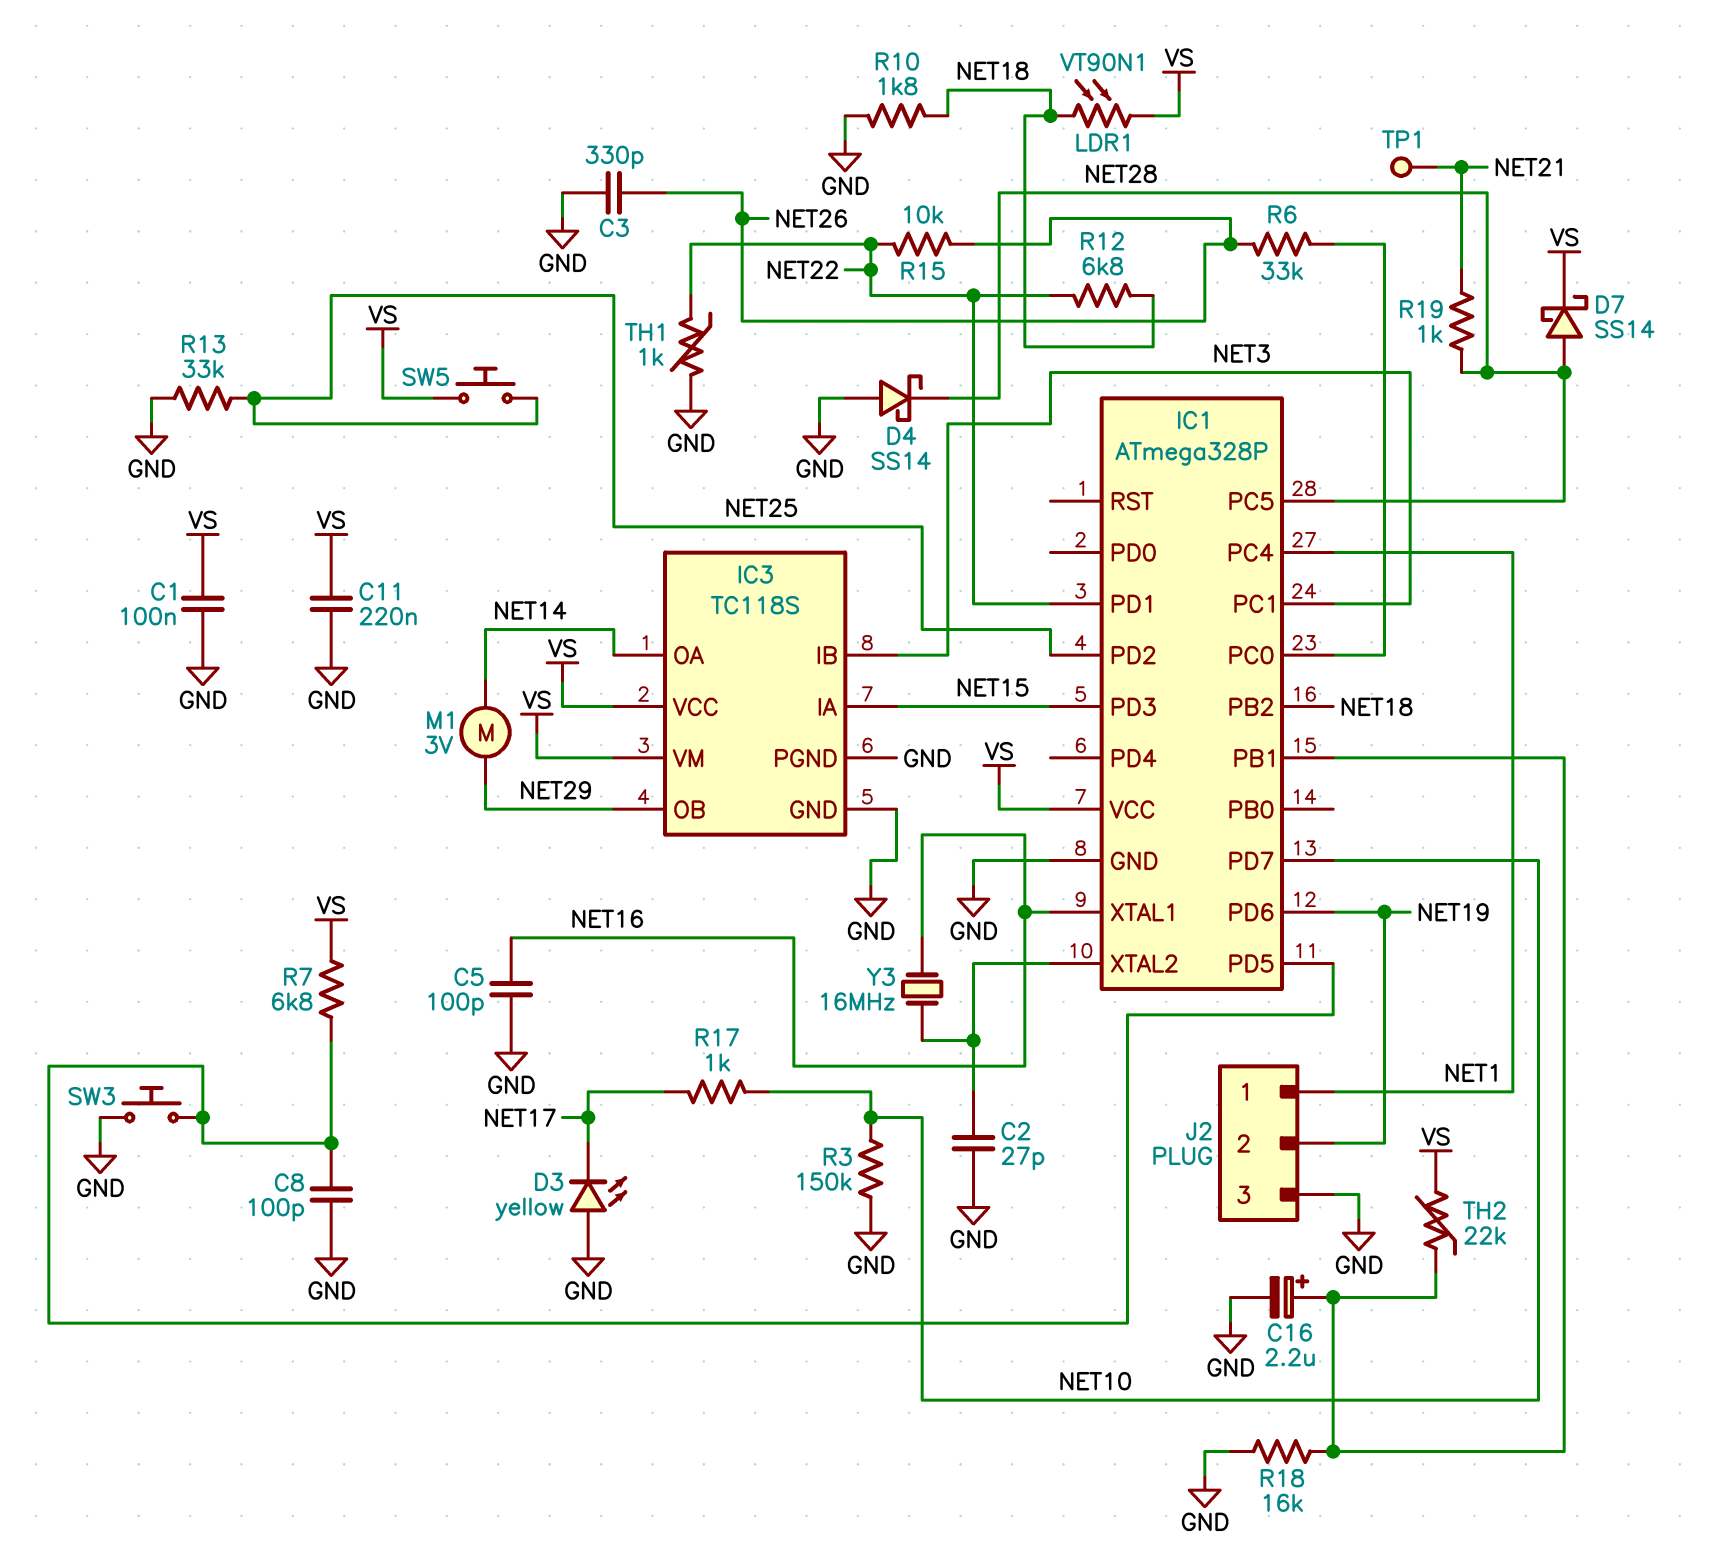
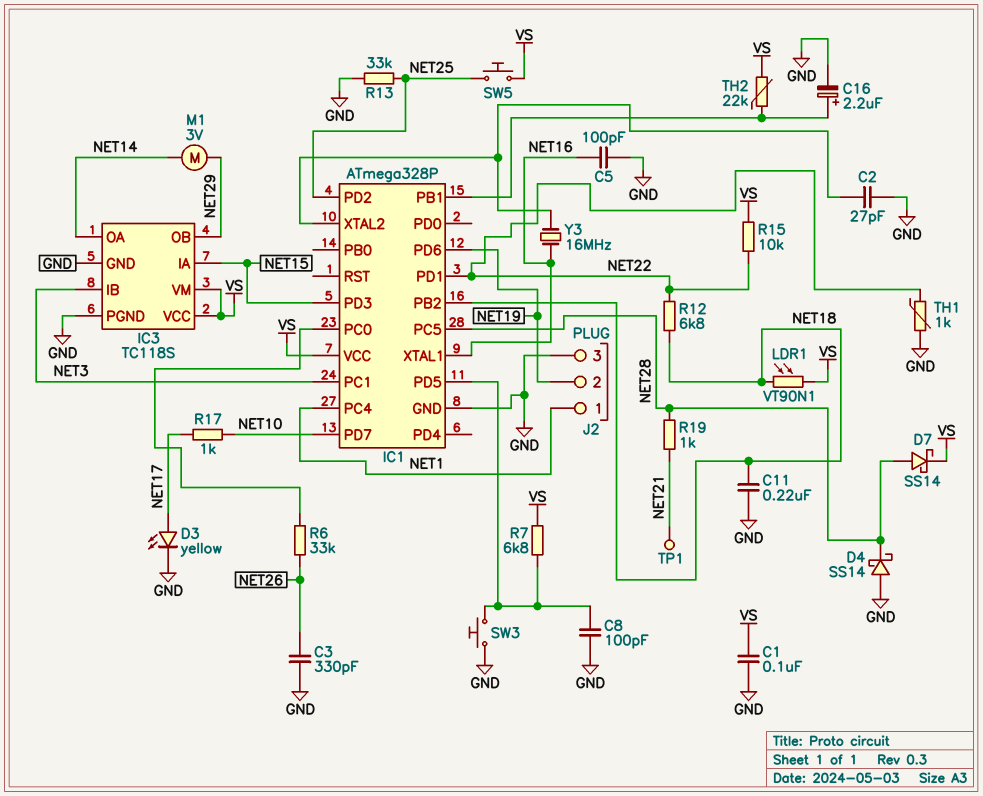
C11: 220nF (GND, VS) -> 220nF (GND, NET18)
D3: LED yellow (A GND, K NET17) -> LED yellow (A NET17, K GND)
R3: 150k (GND, NET10) -> none
R10: 1.8k (GND, NET18) -> none
R15: 10k (NET22, NET26) -> 10k (NET22, VS)
R18: 16k (GND, IC1/PB1) -> none

